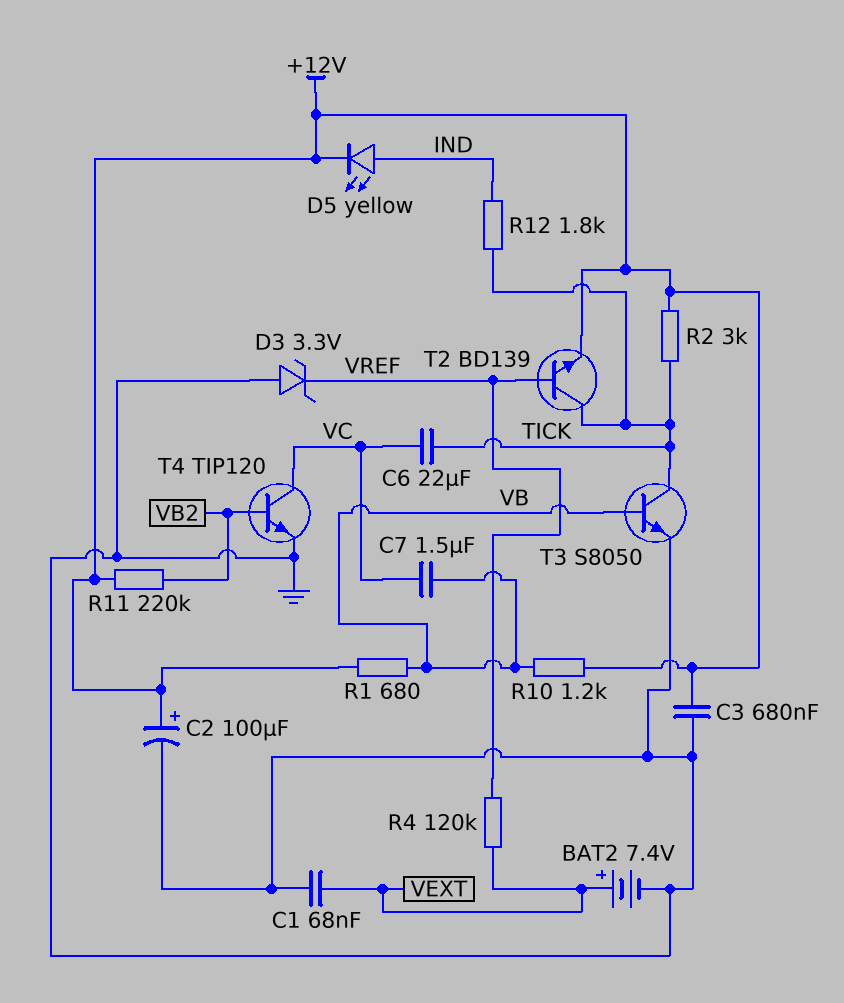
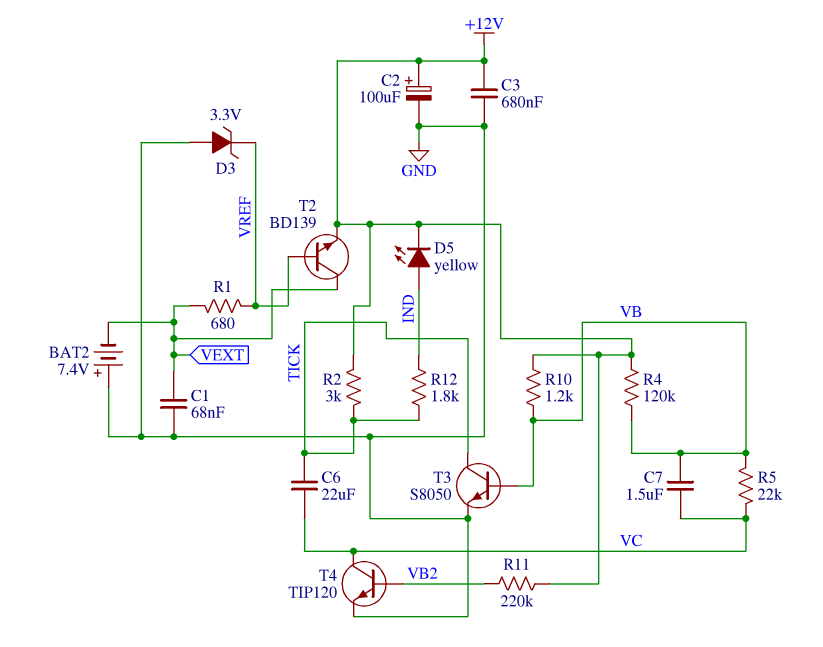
BAT2: 7.4V (plus VEXT, minus GND) -> 7.4V (plus GND, minus VEXT)
R1: 680 (+12V, VB) -> 680 (VEXT, VREF)
R4: 120k (VEXT, VREF) -> 120k (+12V, VB)
R5: none -> 22k (VB, VC)
T2: NPN BD139 (B VREF, C TICK, E +12V) -> NPN BD139 (B VREF, C VEXT, E +12V)

